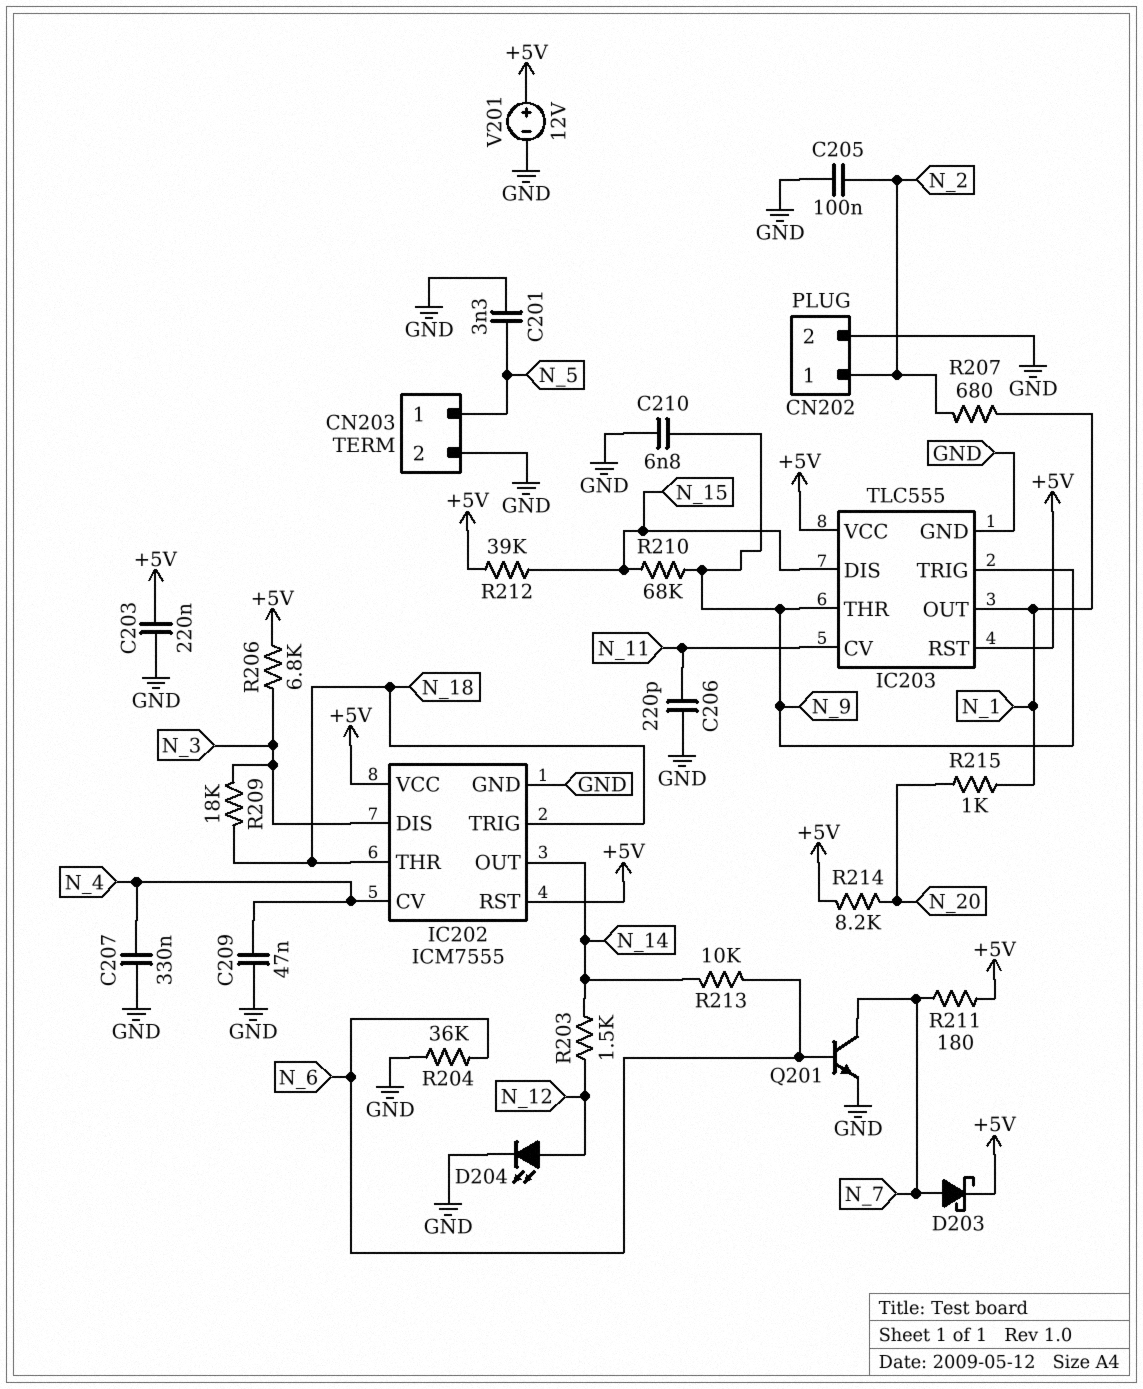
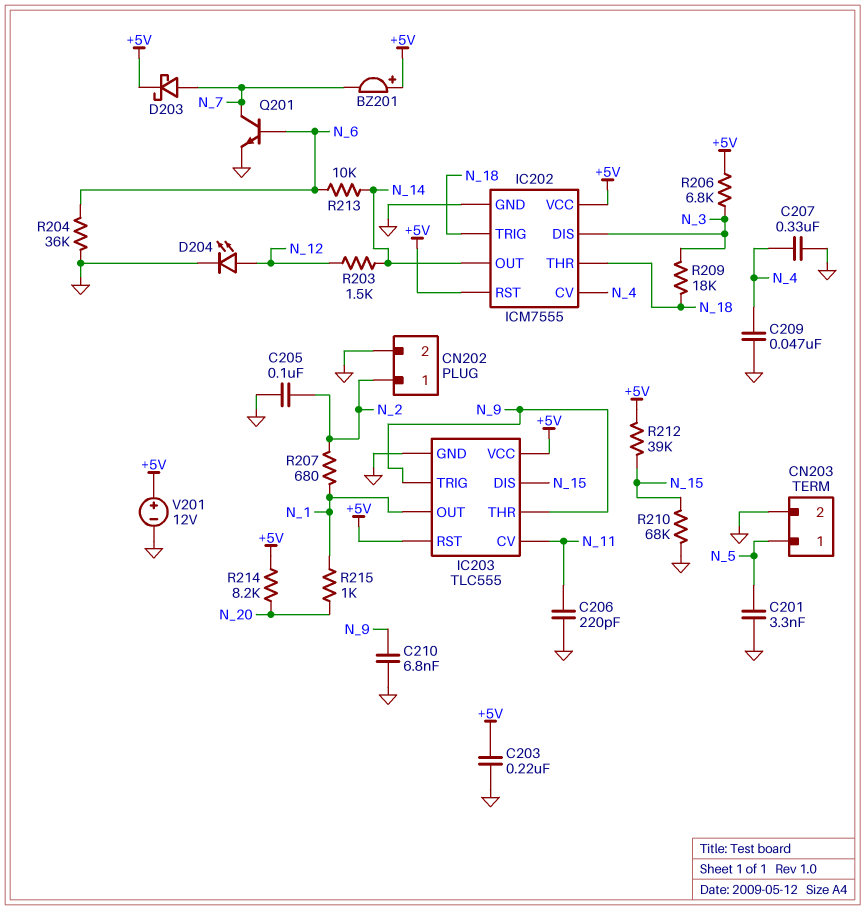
BZ201: none -> buzzer (plus +5V, minus N_7)
R210: 68k (N_9, N_15) -> 68k (GND, N_15)
R211: 180 (+5V, N_7) -> none

